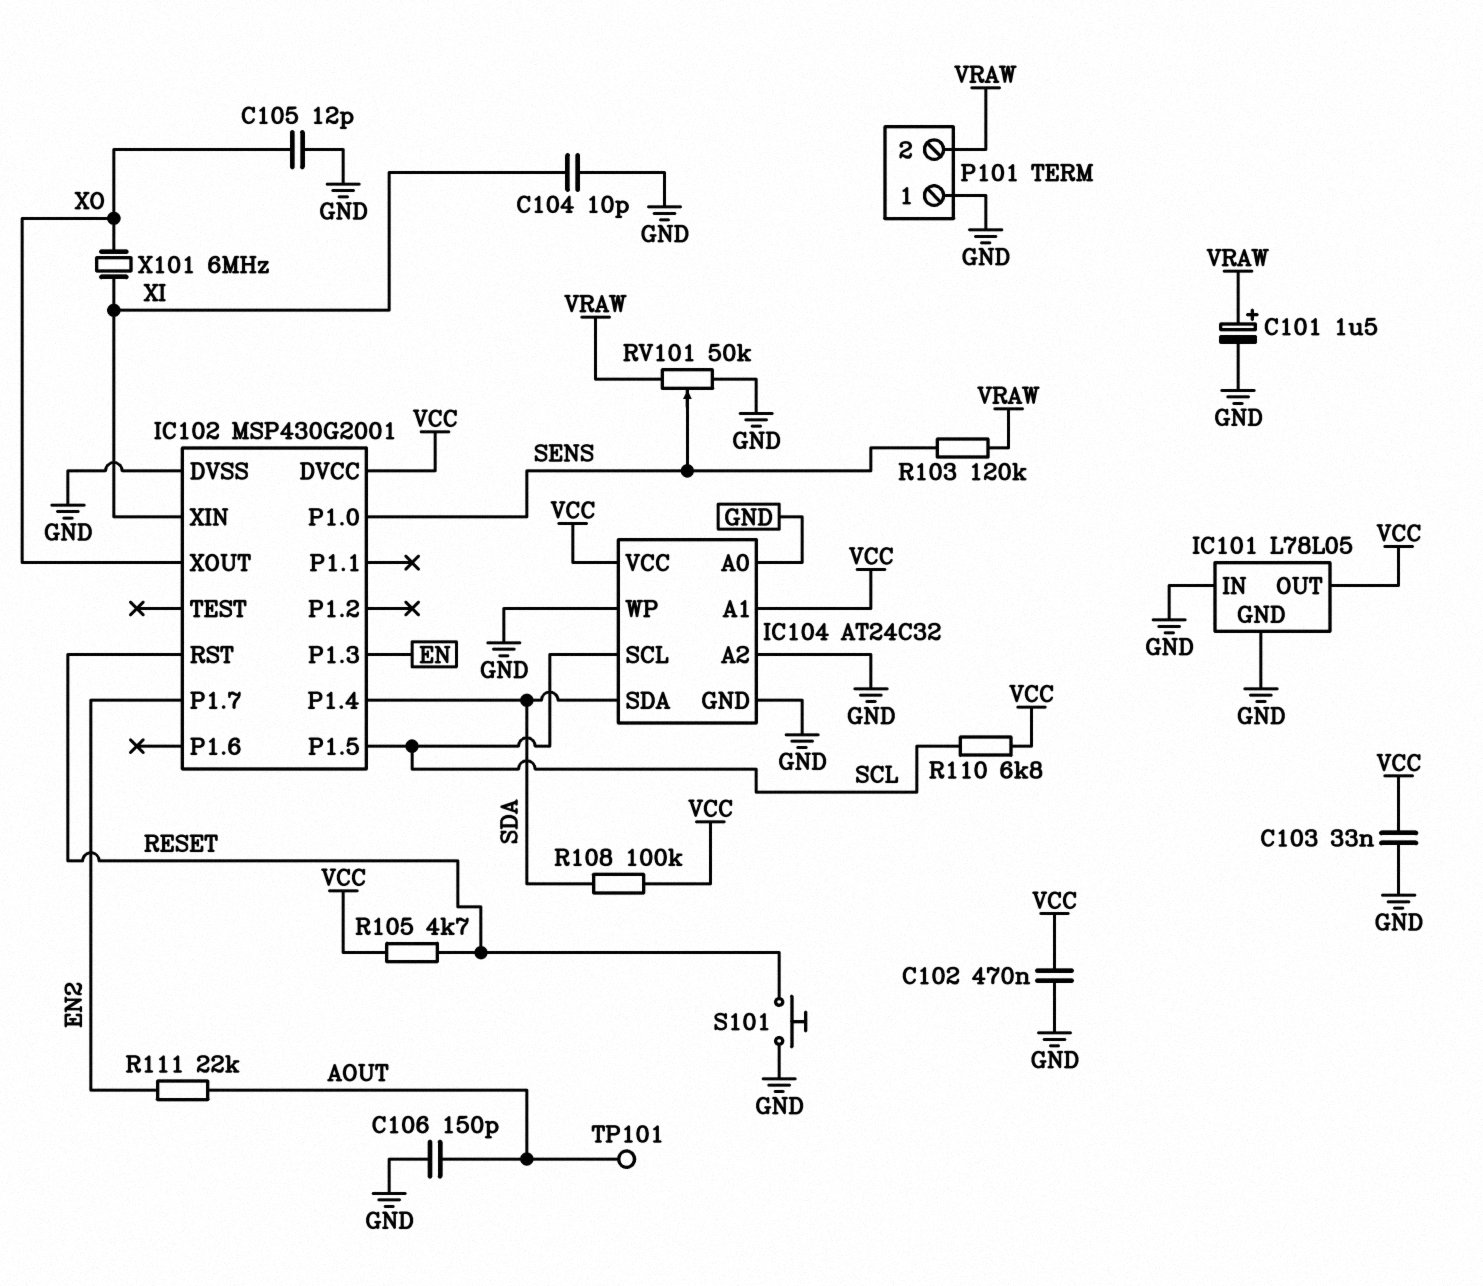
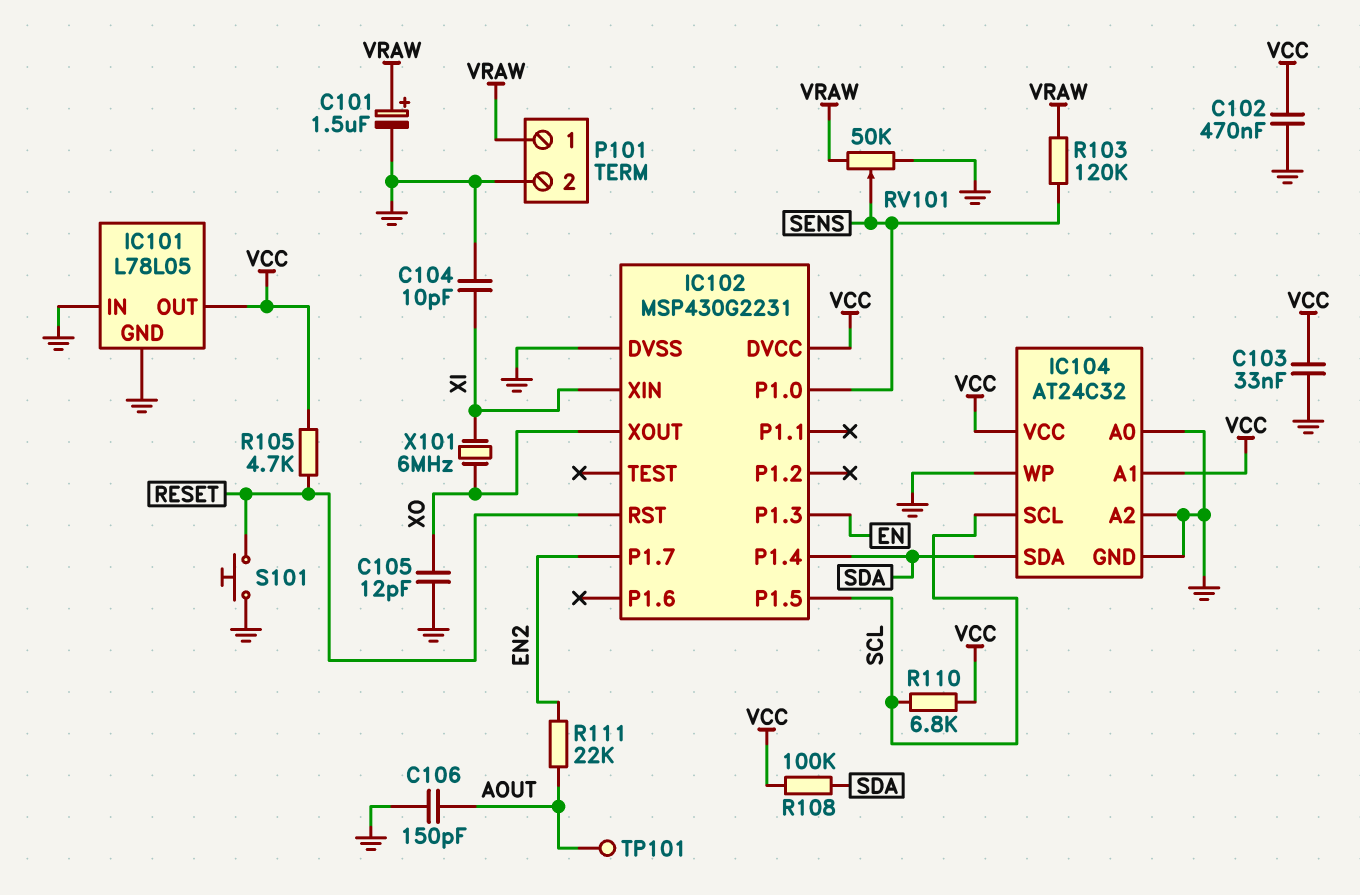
IC102: MSP430G2001 -> MSP430G2231
P101 pin 1: GND -> VRAW
P101 pin 2: VRAW -> GND

